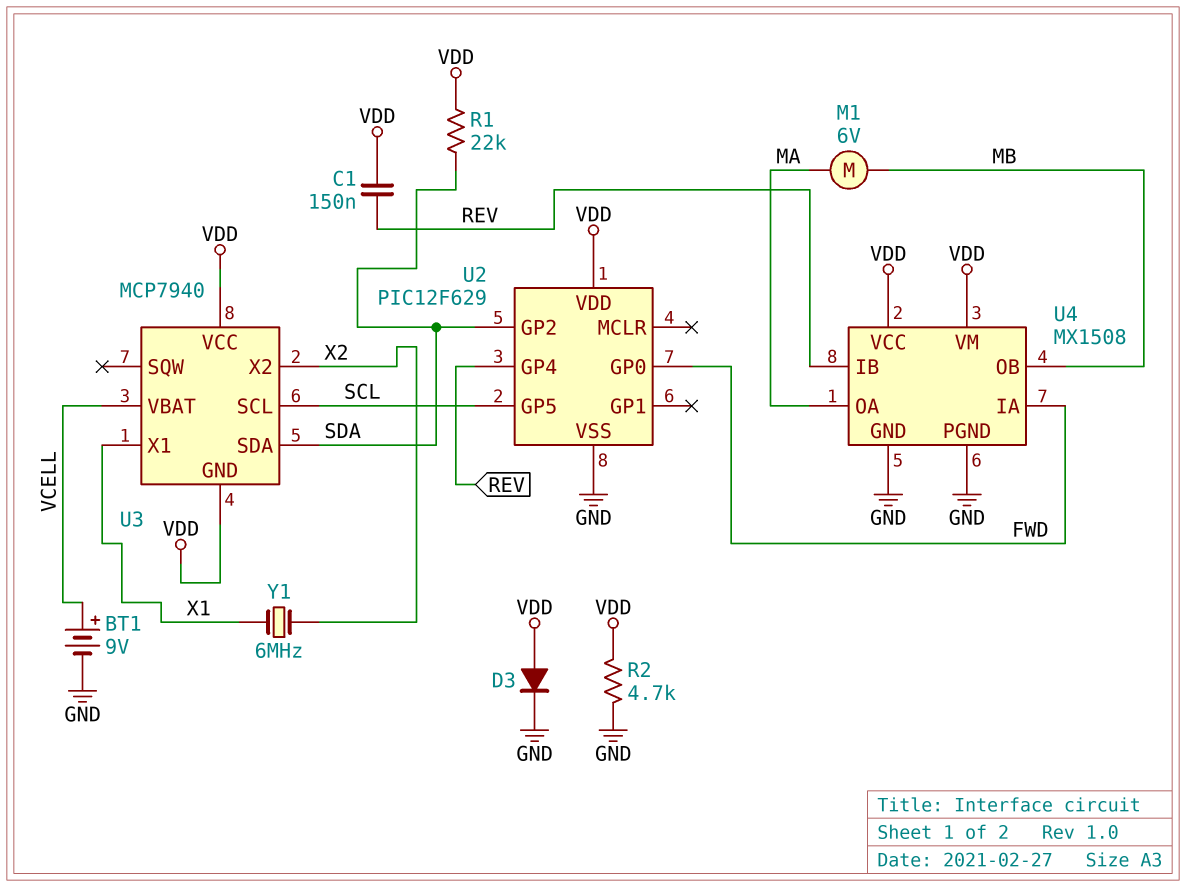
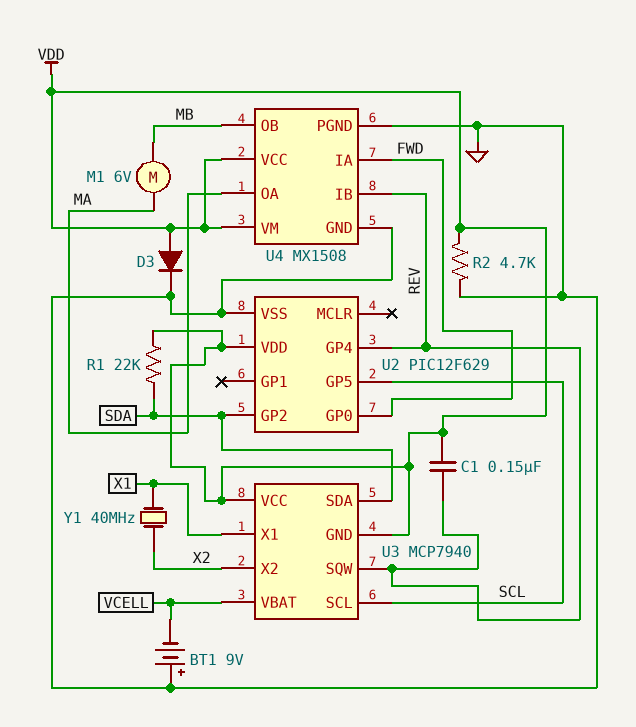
BT1: 9V (plus VCELL, minus GND) -> 9V (plus GND, minus VCELL)
U3 pin SQW: none -> REV
Y1: 6MHz (X1, X2) -> 40MHz (X1, X2)

